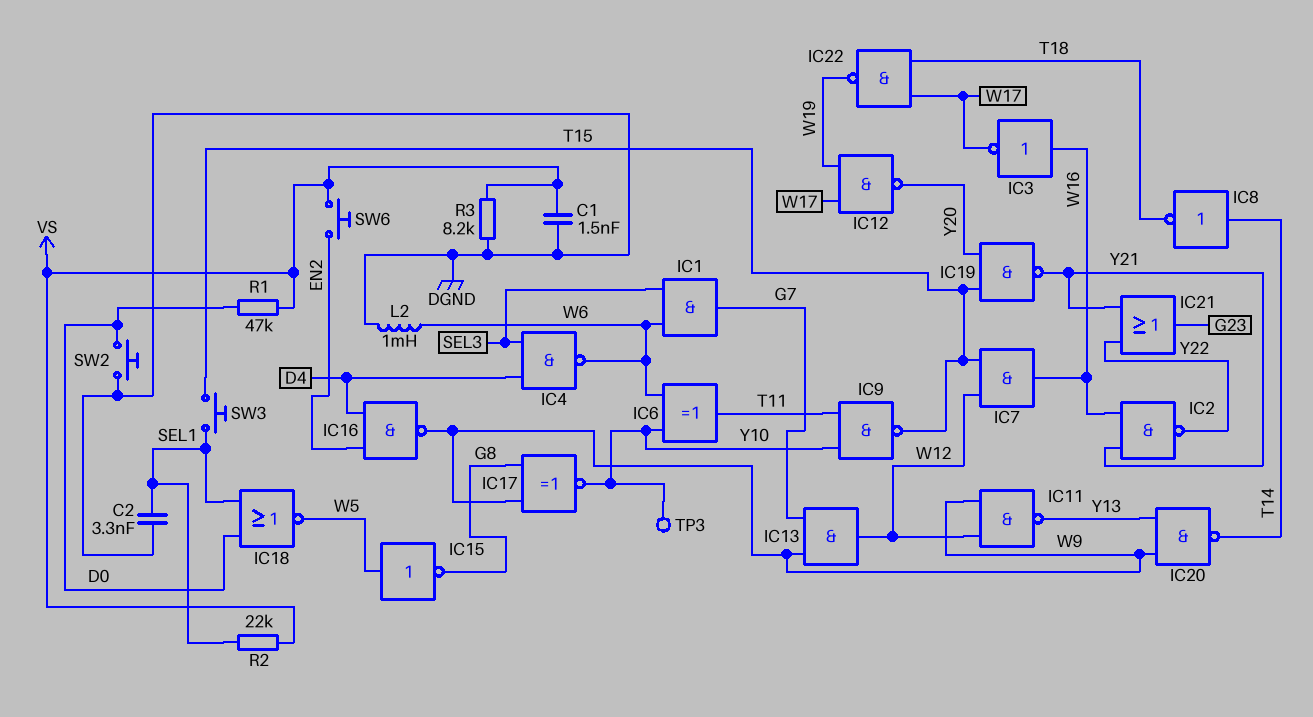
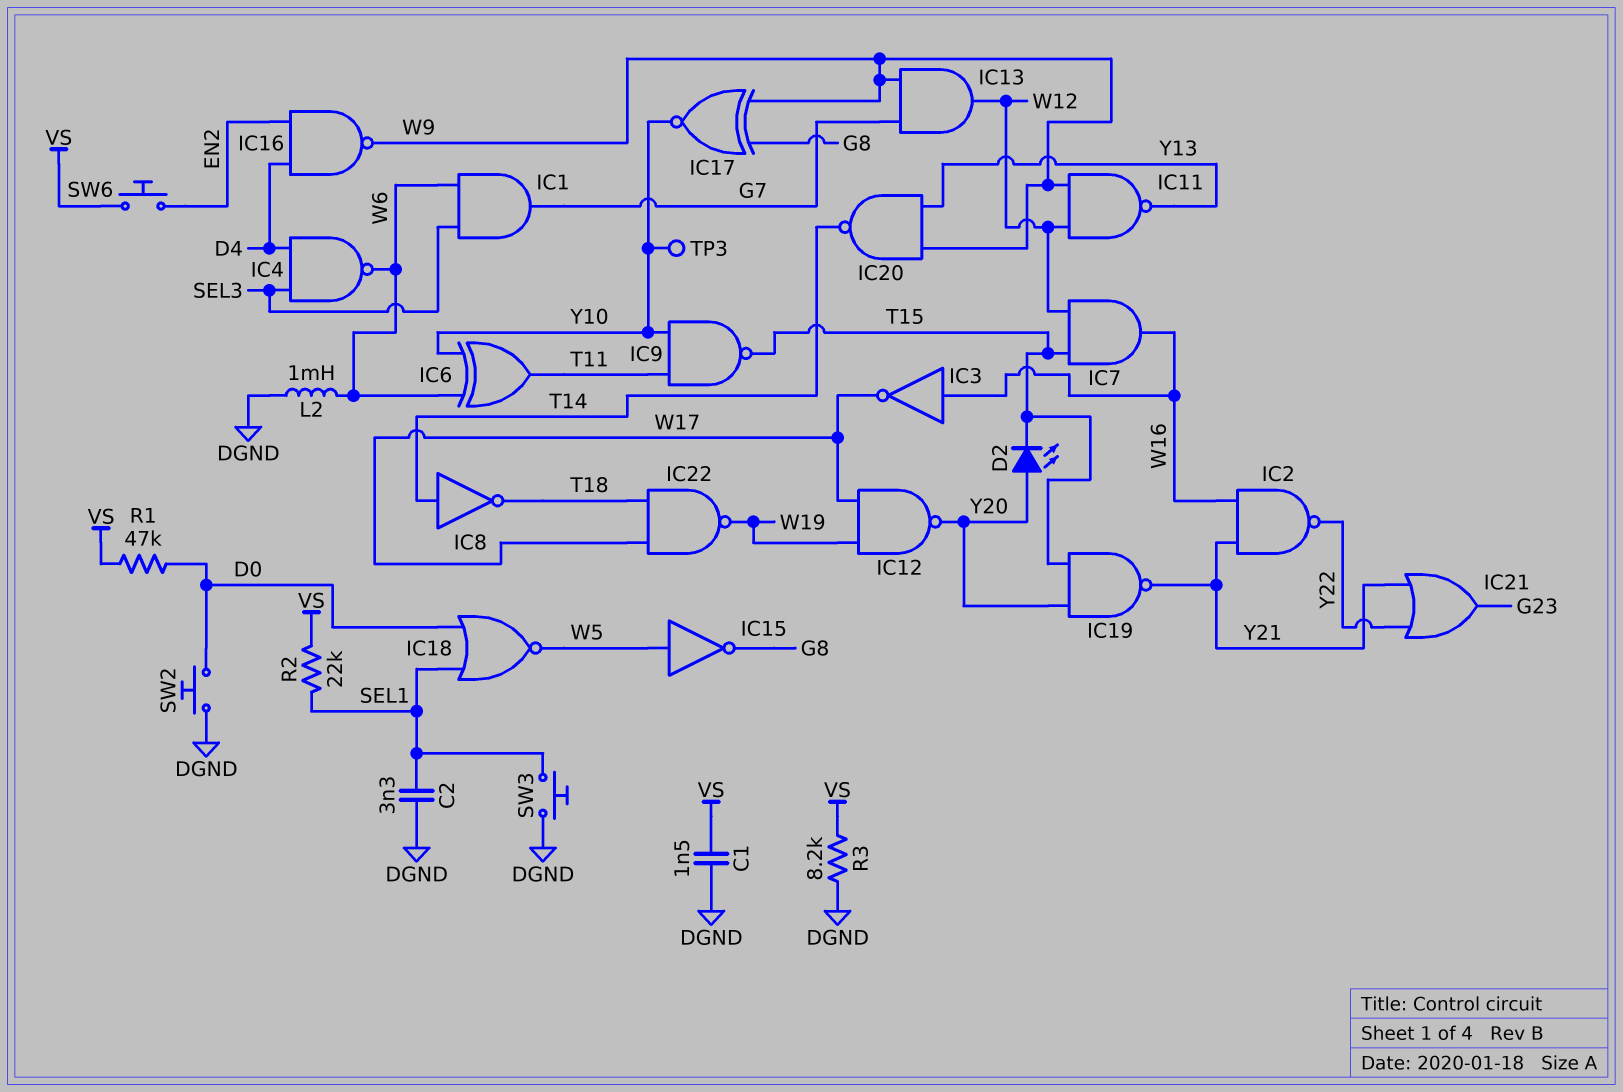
D2: none -> LED (A Y20, K T15)
SW3: button (SEL1, T15) -> button (DGND, SEL1)

